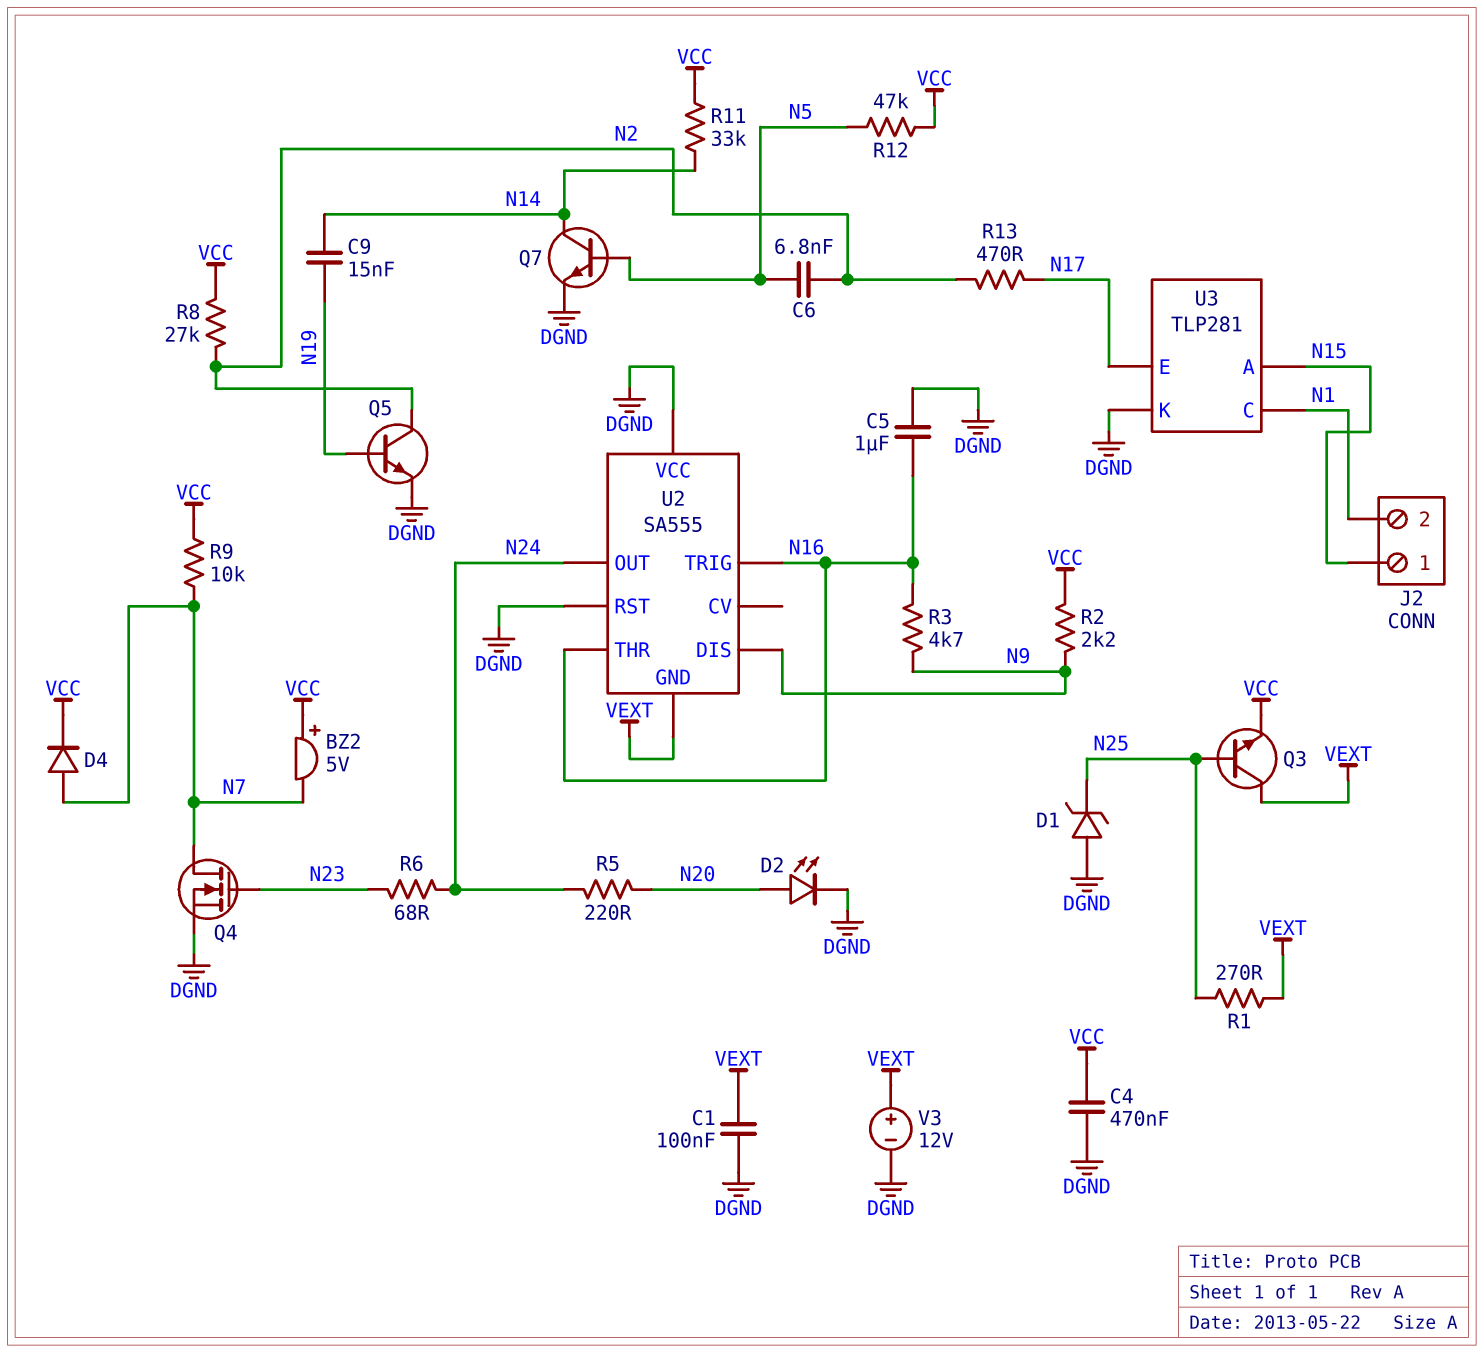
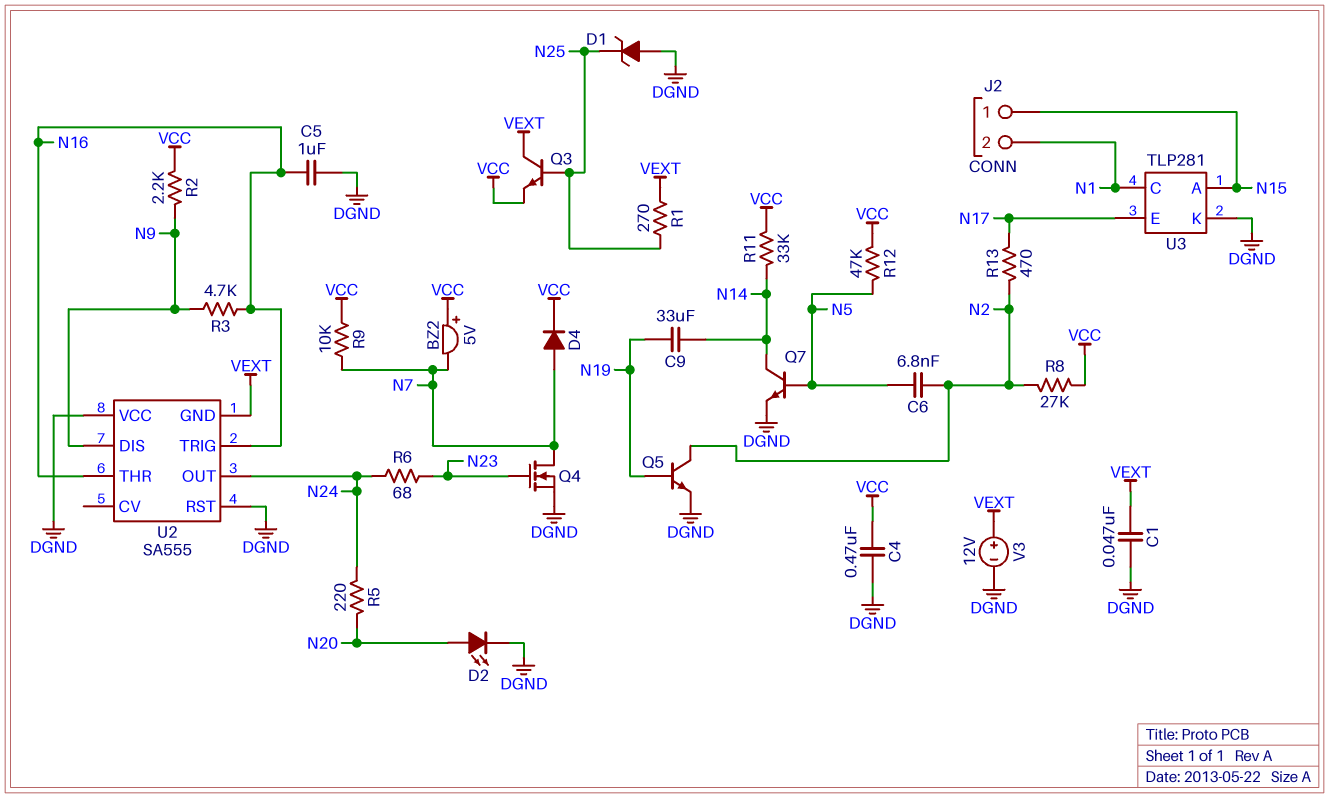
C1: 100nF (DGND, VEXT) -> 47nF (DGND, VEXT)
C9: 15nF (N14, N19) -> 33uF (N14, N19)

